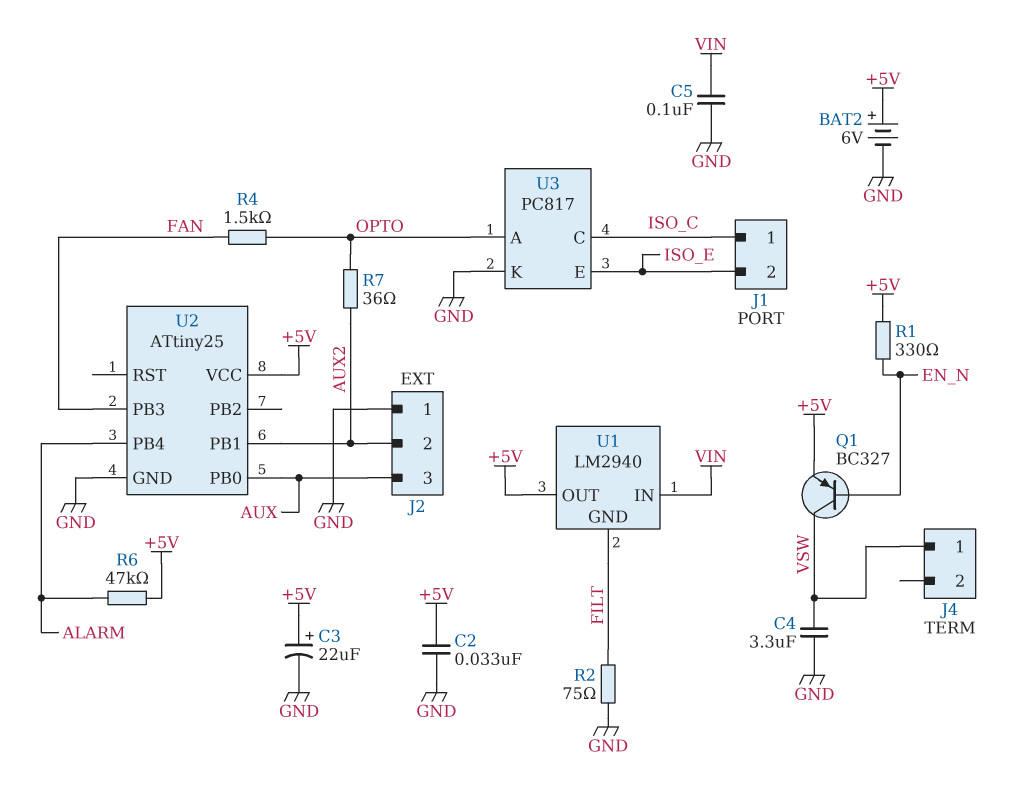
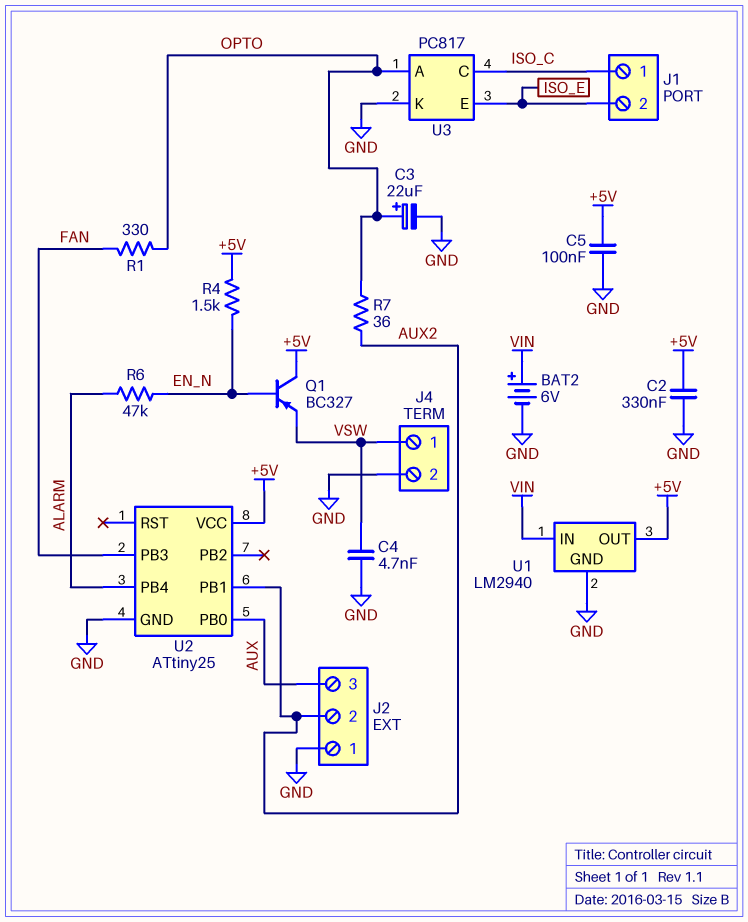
BAT2: 6V (plus +5V, minus GND) -> 6V (plus VIN, minus GND)
C2: 33nF (+5V, GND) -> 330nF (+5V, GND)
C3: 22uF (plus +5V, minus GND) -> 22uF (plus OPTO, minus GND)
C4: 3.3uF (GND, VSW) -> 4.7nF (GND, VSW)
C5: 100nF (GND, VIN) -> 100nF (+5V, GND)
J4 pin 2: none -> GND
Q1: PNP BC327 (B EN_N, C VSW, E +5V) -> PNP BC327 (B EN_N, C +5V, E VSW)
R1: 330 (+5V, EN_N) -> 330 (FAN, OPTO)
R2: 75 (FILT, GND) -> none
R4: 1.5k (FAN, OPTO) -> 1.5k (+5V, EN_N)
R6: 47k (+5V, ALARM) -> 47k (ALARM, EN_N)
U1 pin GND: FILT -> GND

